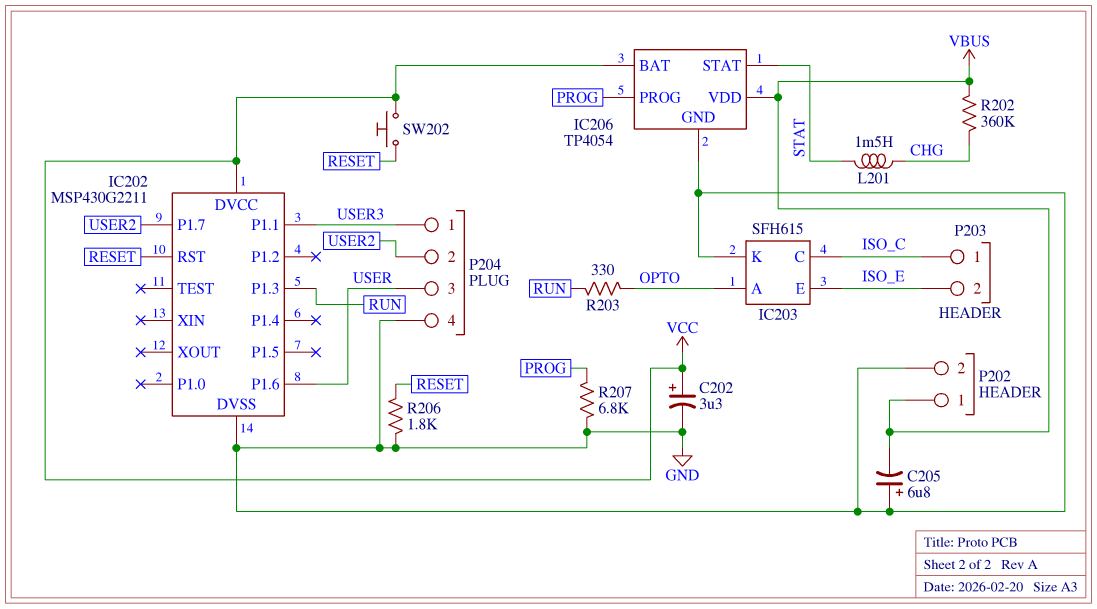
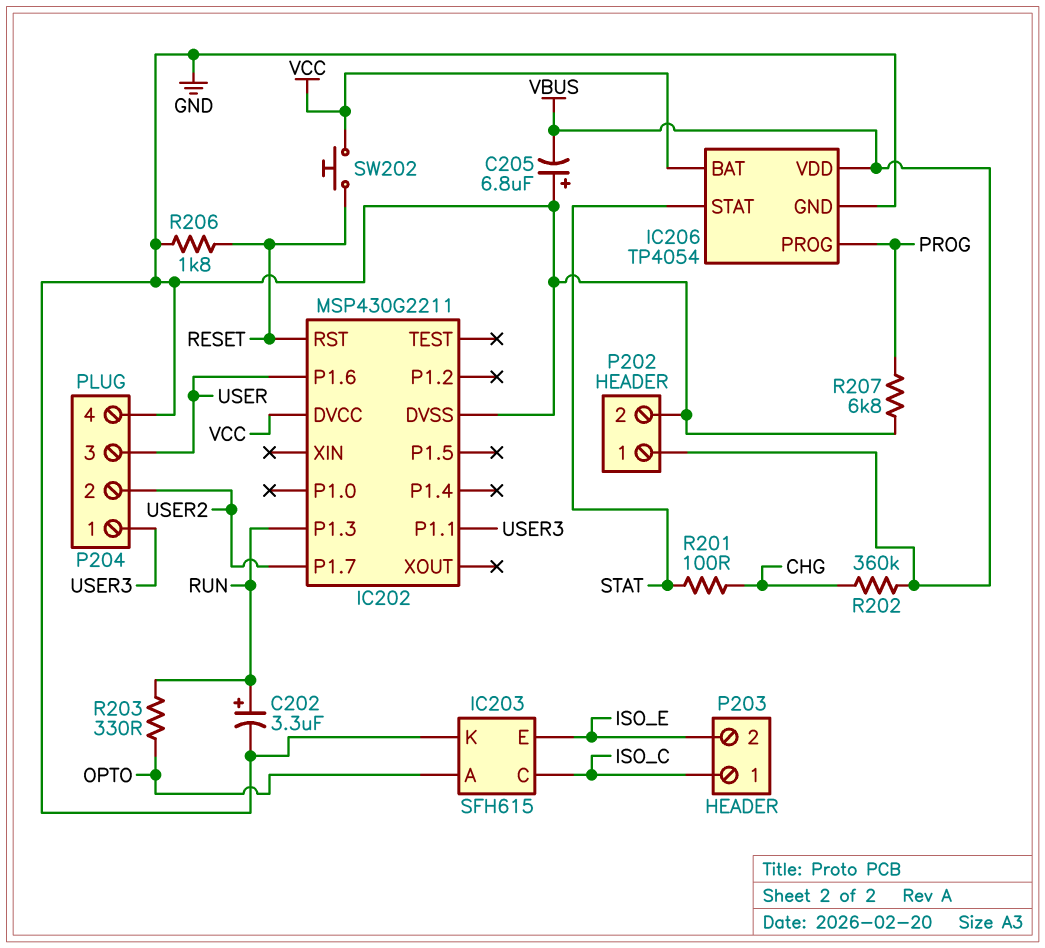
C202: 3.3uF (plus VCC, minus GND) -> 3.3uF (plus RUN, minus GND)
L201: 1.5mH (CHG, STAT) -> none
R201: none -> 100 (CHG, STAT)

